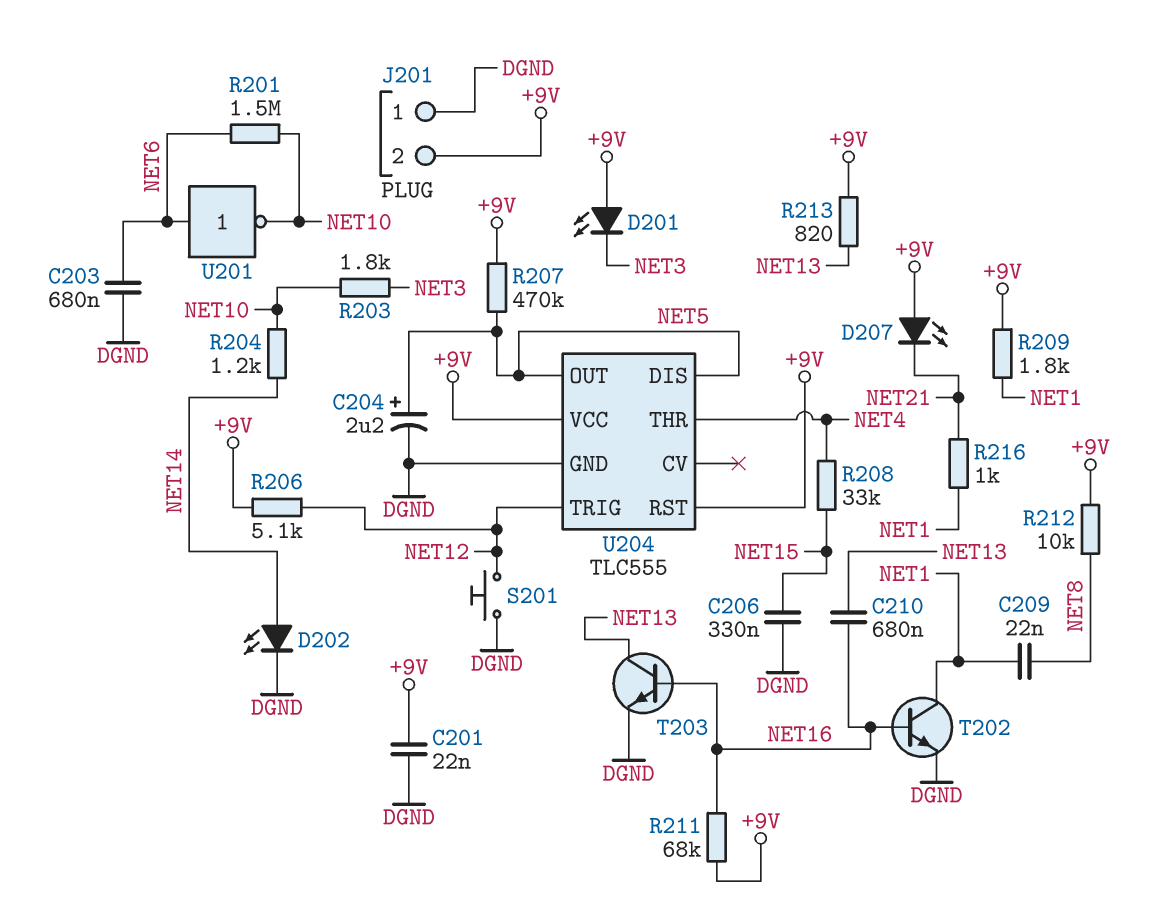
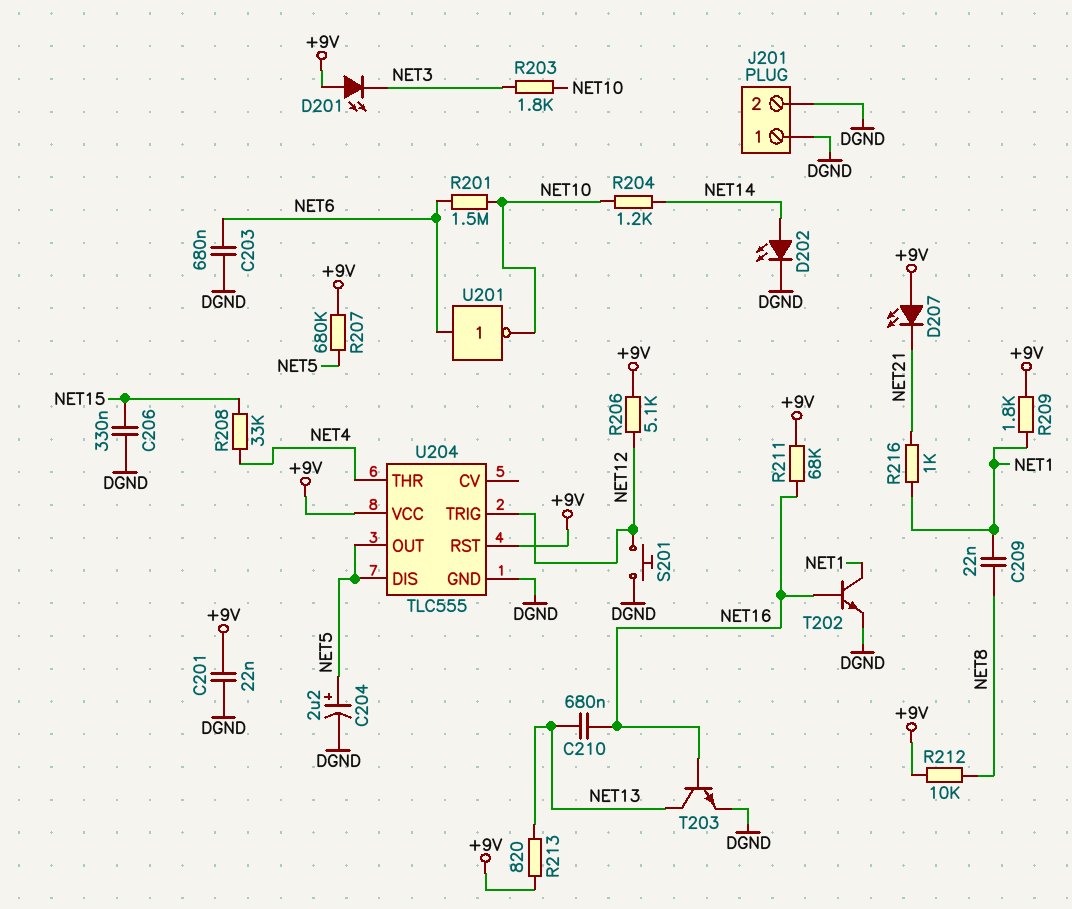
J201 pin 2: +9V -> DGND
R207: 470k (+9V, NET5) -> 680k (+9V, NET5)

